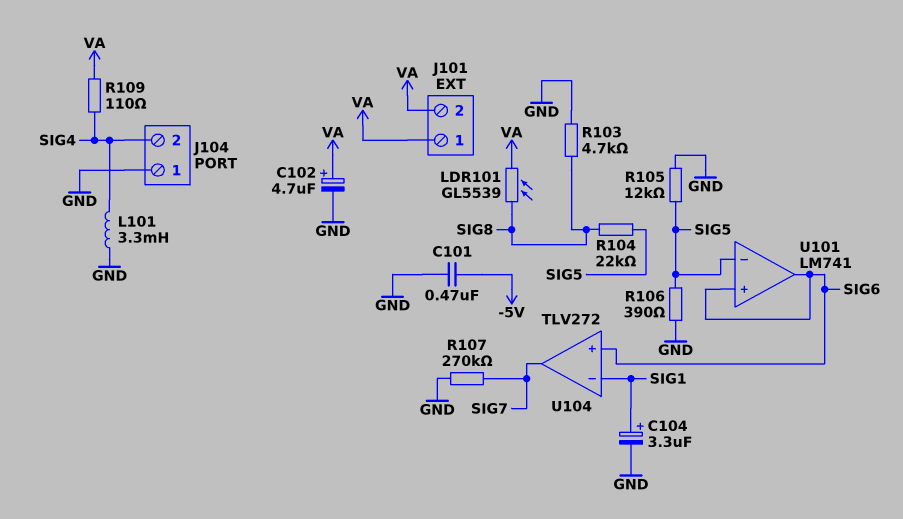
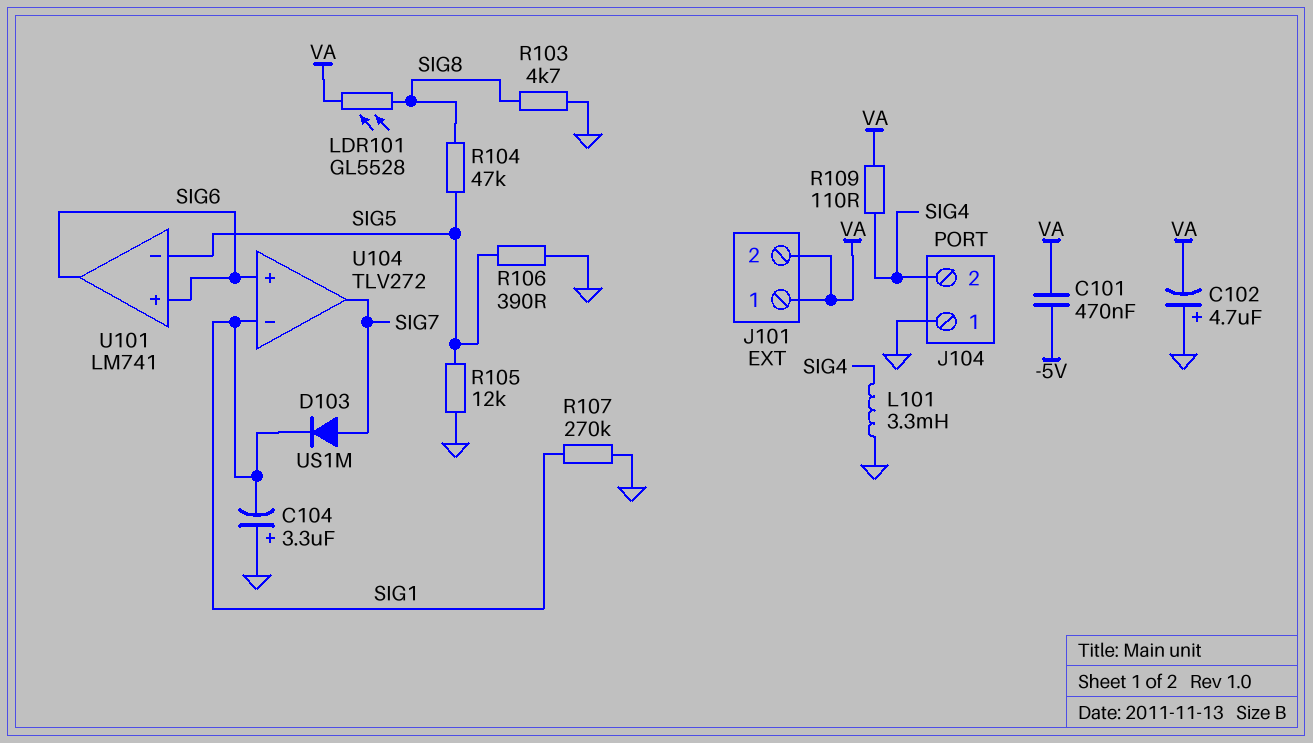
C101: 470nF (-5V, GND) -> 470nF (-5V, VA)
C102: 4.7uF (plus VA, minus GND) -> 4.7uF (plus GND, minus VA)
C104: 3.3uF (plus SIG1, minus GND) -> 3.3uF (plus GND, minus SIG1)
D103: none -> diode US1M (A SIG7, K SIG1)
LDR101: GL5539 (SIG8, VA) -> GL5528 (SIG8, VA)
R104: 22k (SIG5, SIG8) -> 47k (SIG5, SIG8)
R107: 270k (GND, SIG7) -> 270k (GND, SIG1)

